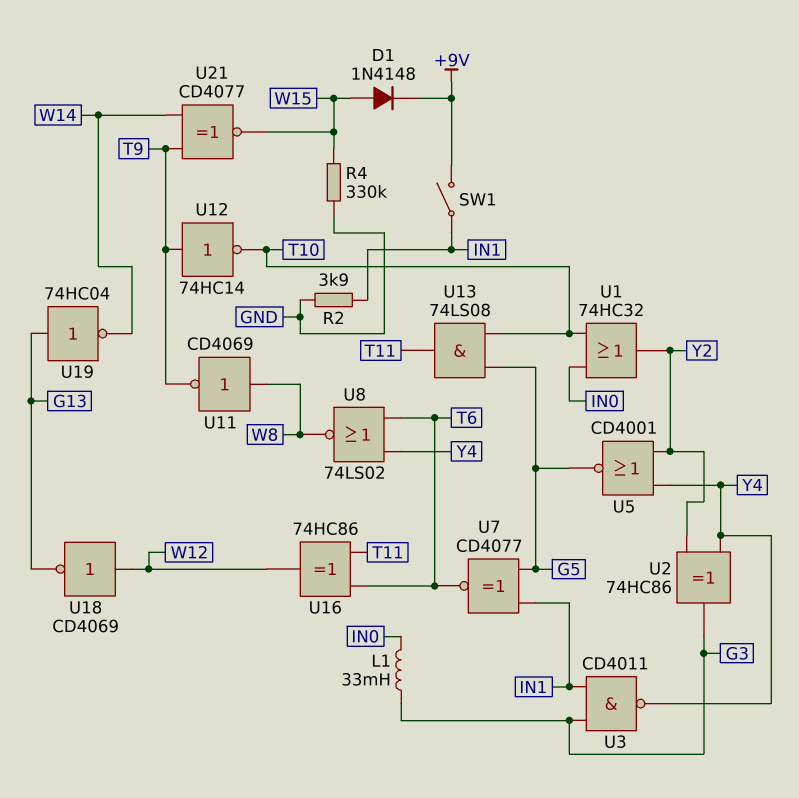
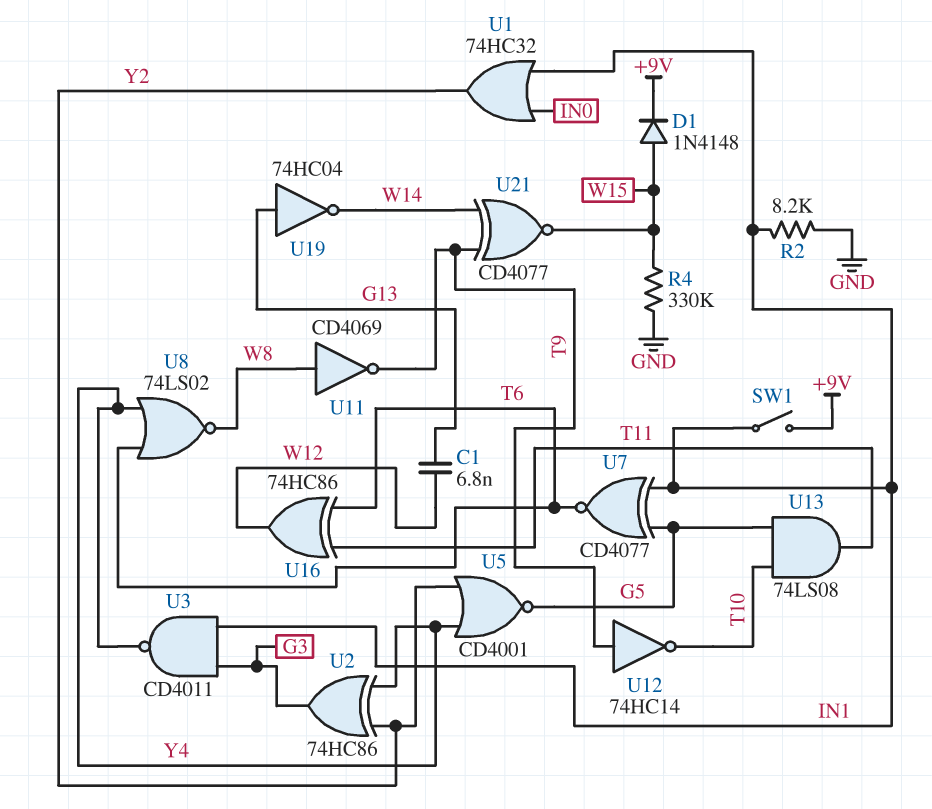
C1: none -> 6.8nF (G13, W12)
L1: 33mH (G3, IN0) -> none
R2: 3.9k (GND, IN1) -> 8.2k (GND, IN1)
U1: OR 74HC32 (in IN0, in T10, out Y2) -> OR 74HC32 (in IN0, in IN1, out Y2)
U18: NOT CD4069 (in W12, out G13) -> none

